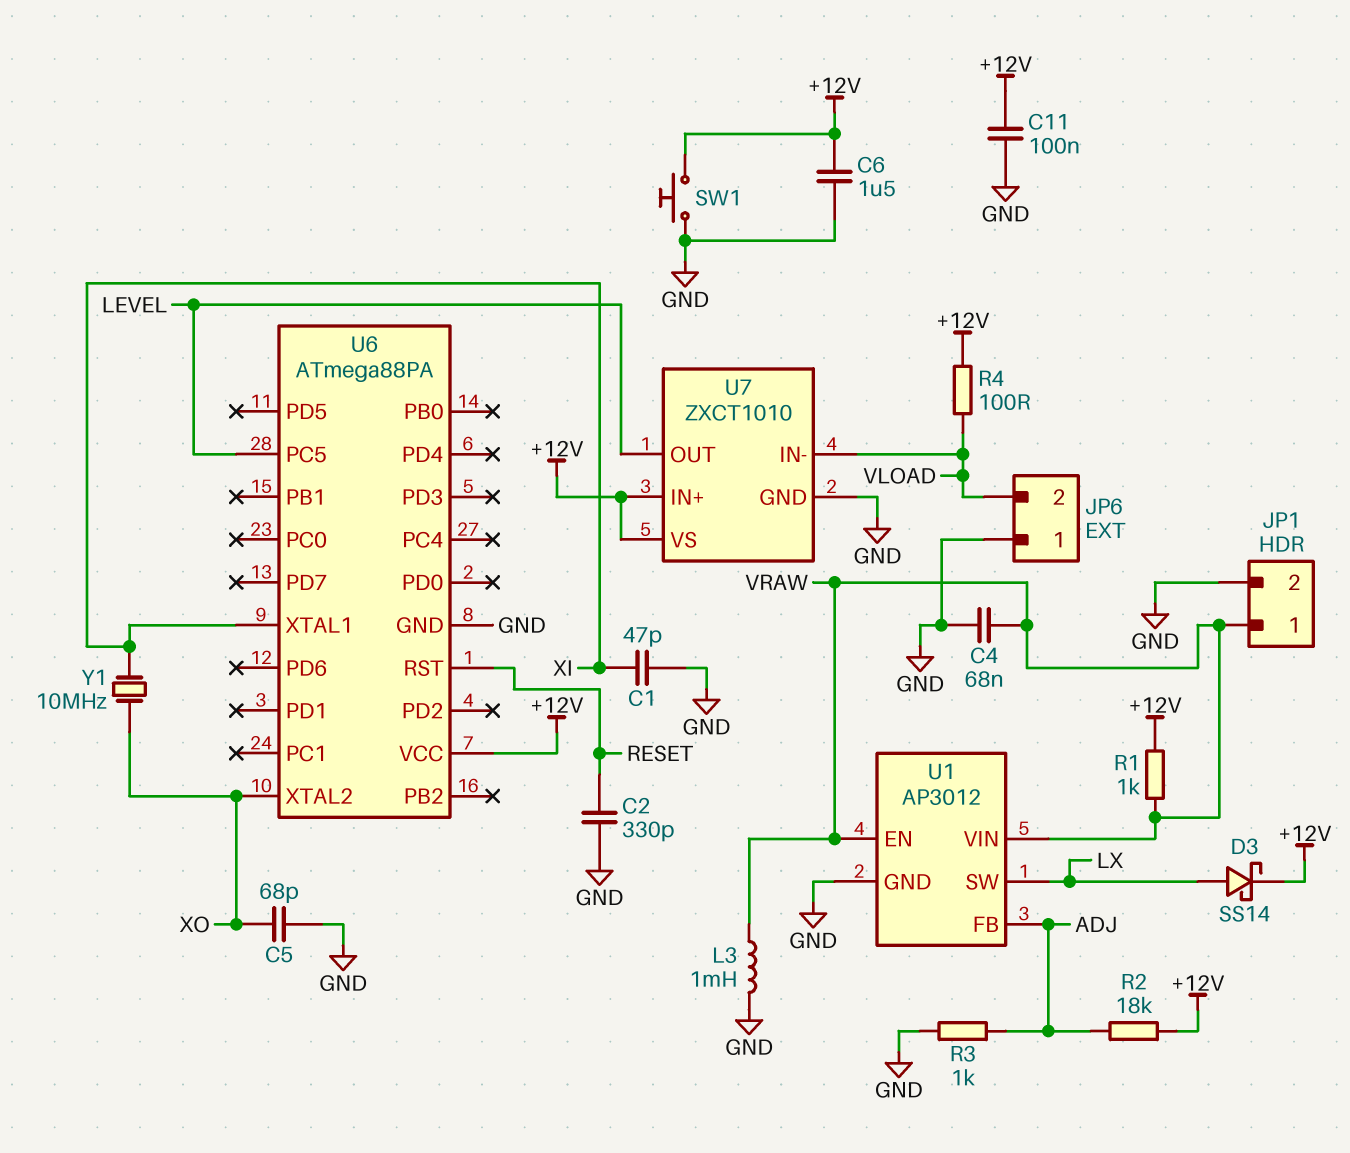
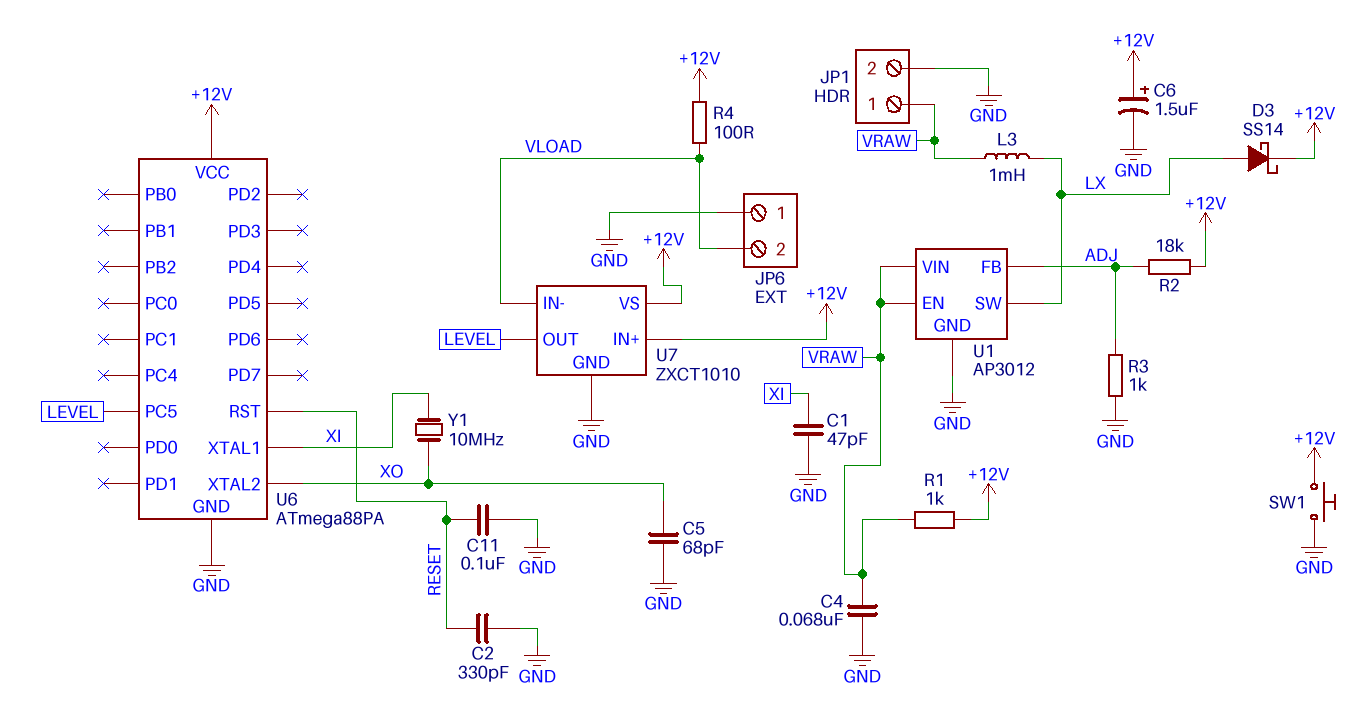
C6: 1.5uF (+12V, GND) -> 1.5uF (plus +12V, minus GND)
C11: 100nF (+12V, GND) -> 100nF (GND, RESET)
L3: 1mH (GND, VRAW) -> 1mH (LX, VRAW)

